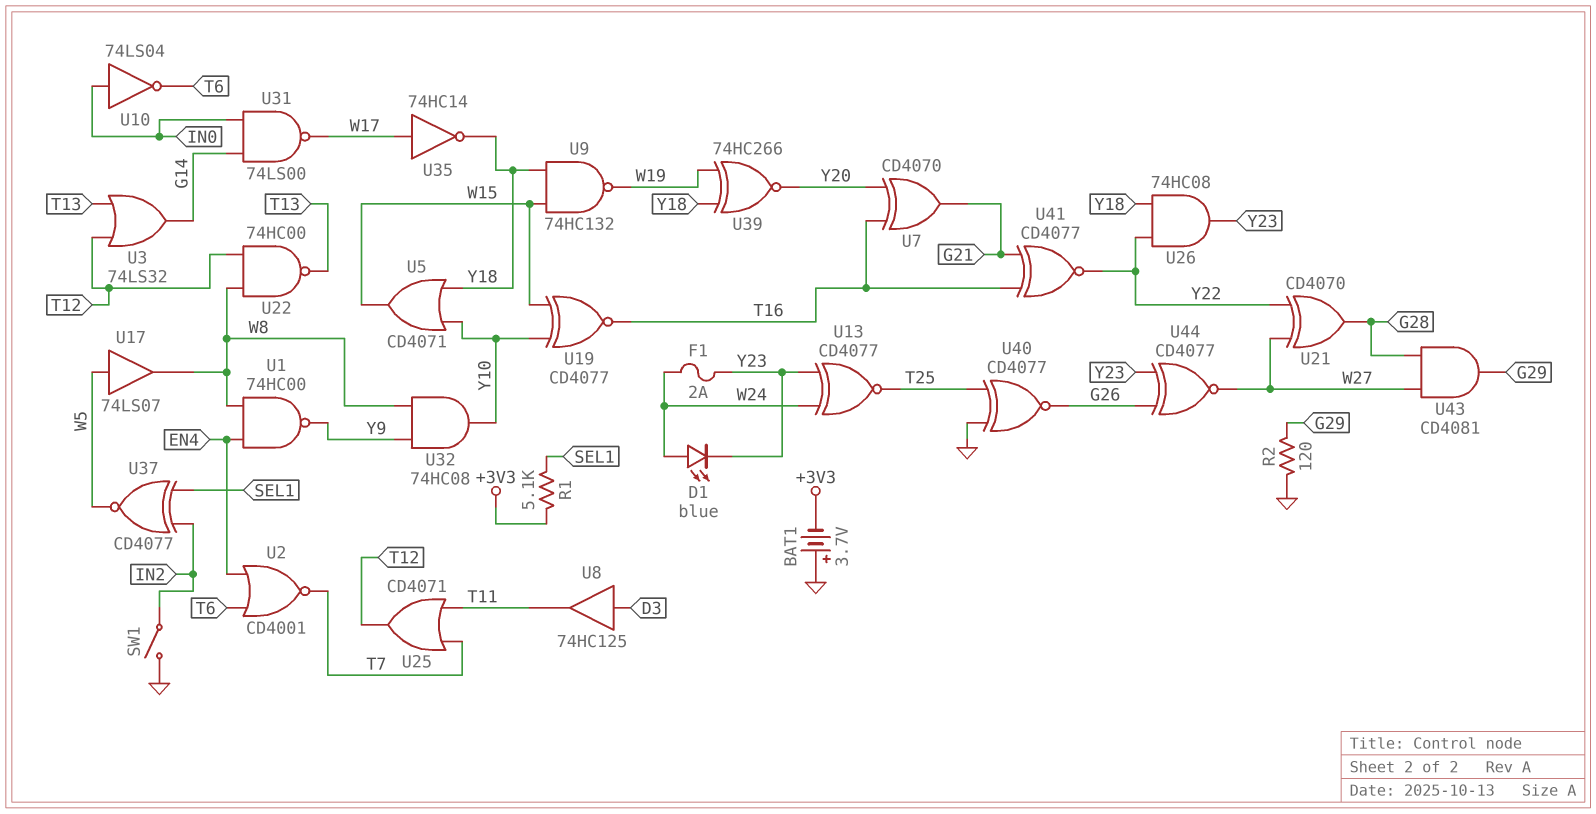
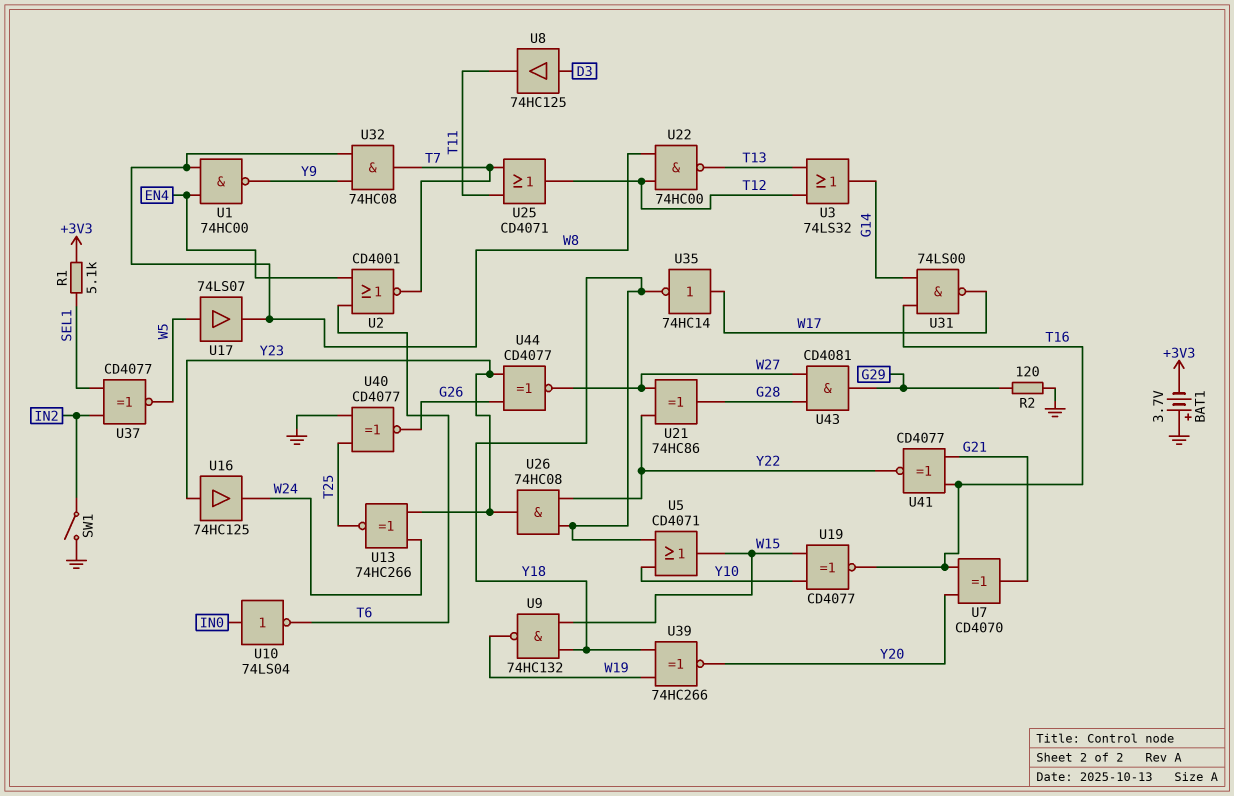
D1: LED blue (A W24, K Y23) -> none
F1: 2A (W24, Y23) -> none
U13: XNOR CD4077 (in W24, in Y23, out T25) -> XNOR 74HC266 (in W24, in Y23, out T25)
U16: none -> buffer 74HC125 (in Y23, out W24)
U21: XOR CD4070 (in W27, in Y22, out G28) -> XOR 74HC86 (in W27, in Y22, out G28)
U31: NAND 74LS00 (in G14, in IN0, out W17) -> NAND 74LS00 (in G14, in T16, out W17)
U32: AND 74HC08 (in W8, in Y9, out Y10) -> AND 74HC08 (in W8, in Y9, out T7)

